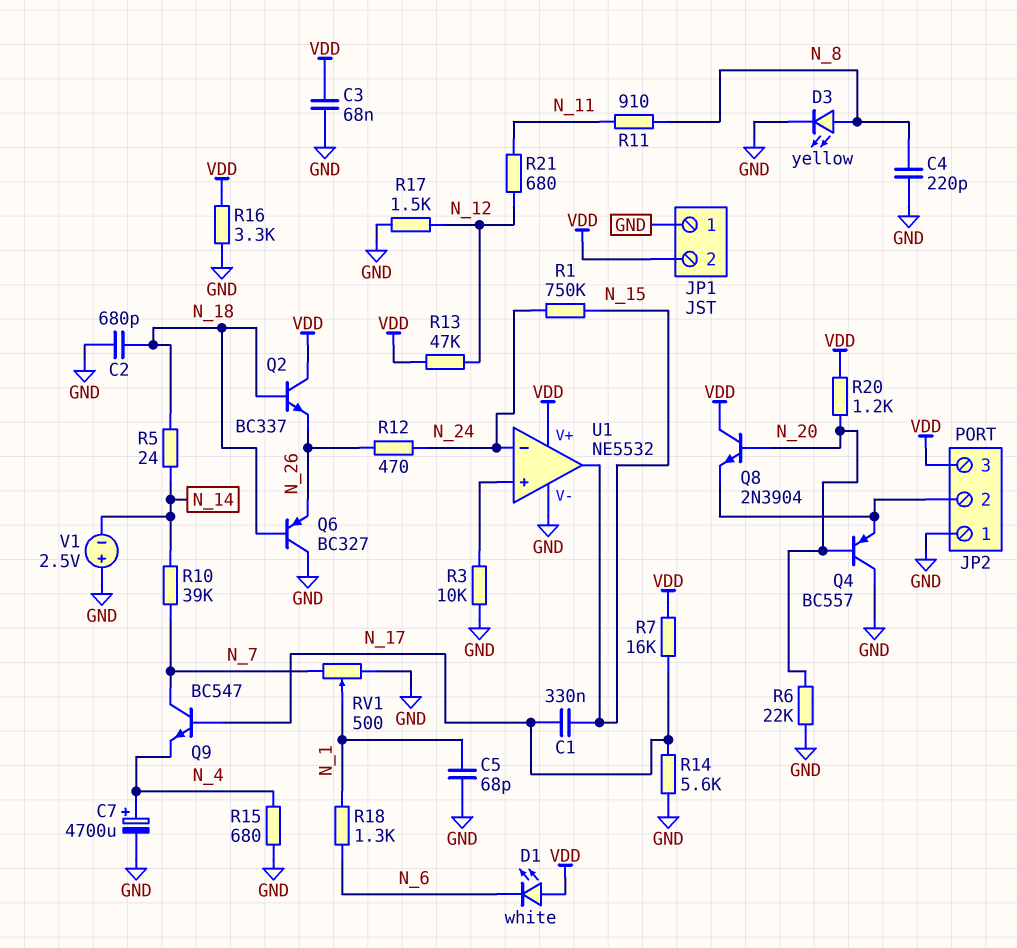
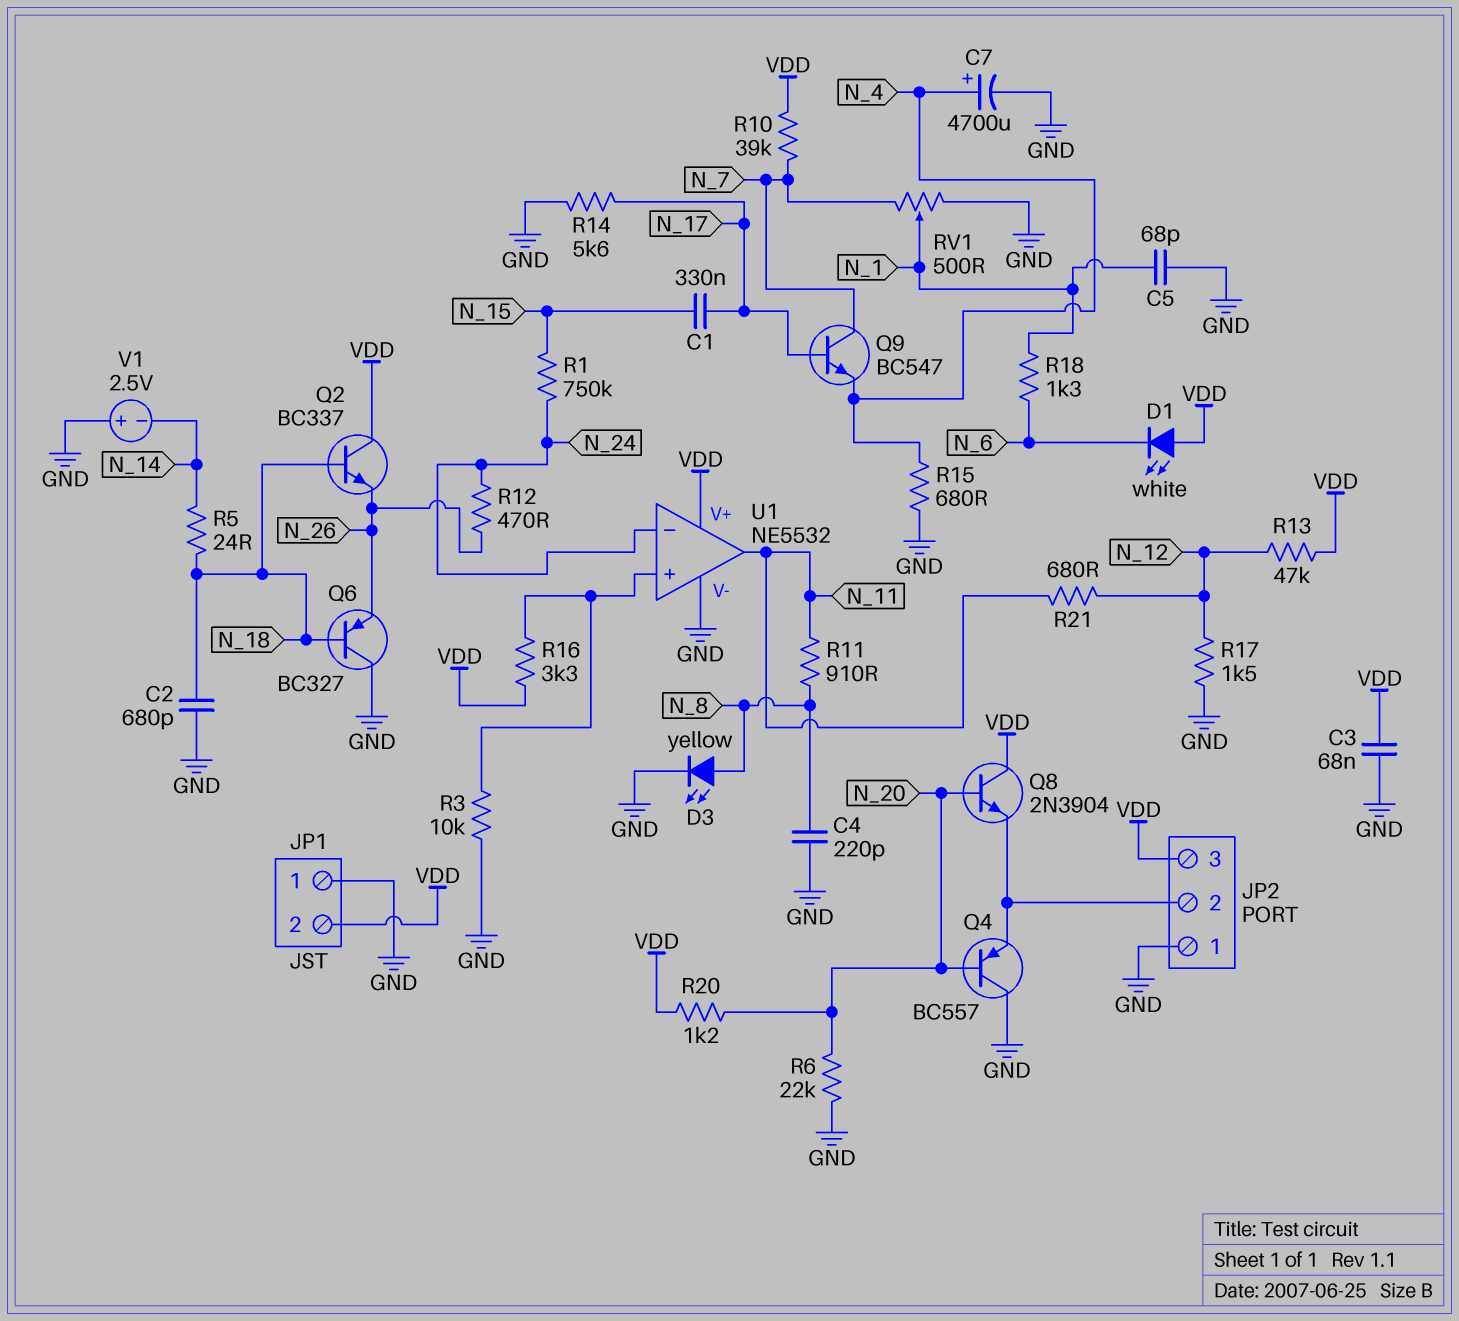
R7: 16k (N_17, VDD) -> none
R10: 39k (N_7, N_14) -> 39k (N_7, VDD)
R16: 3.3k (GND, VDD) -> 3.3k (U1/in+, VDD)
U1 pin out: N_15 -> N_11

